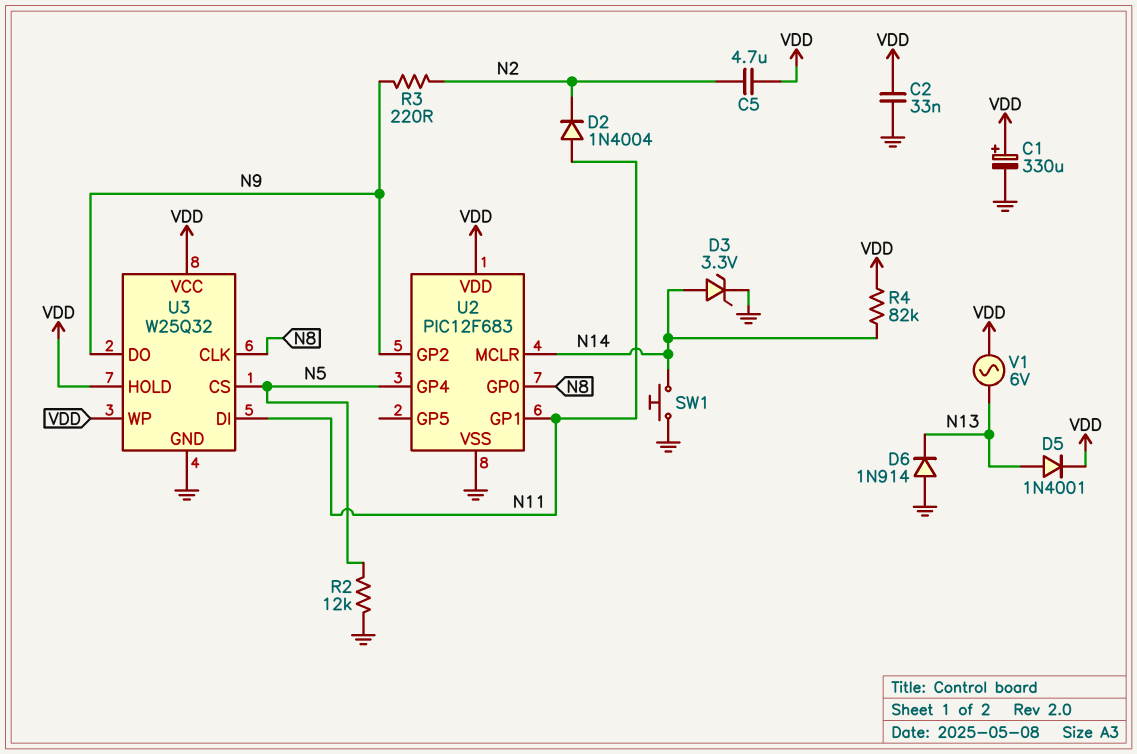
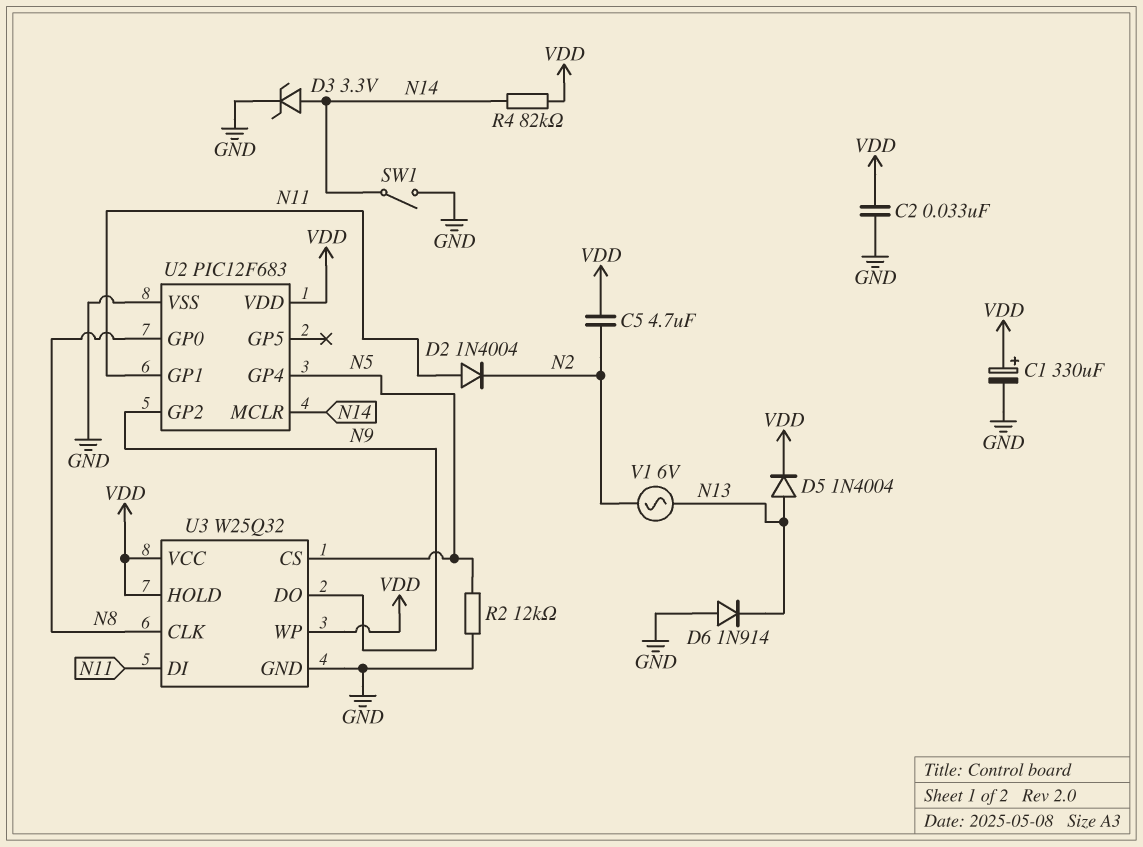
D5: diode 1N4001 (A N13, K VDD) -> diode 1N4004 (A N13, K VDD)
R3: 220 (N2, N9) -> none
SW1: button (GND, N14) -> switch (GND, N14)
V1: AC 6V (N13, VDD) -> AC 6V (N2, N13)

